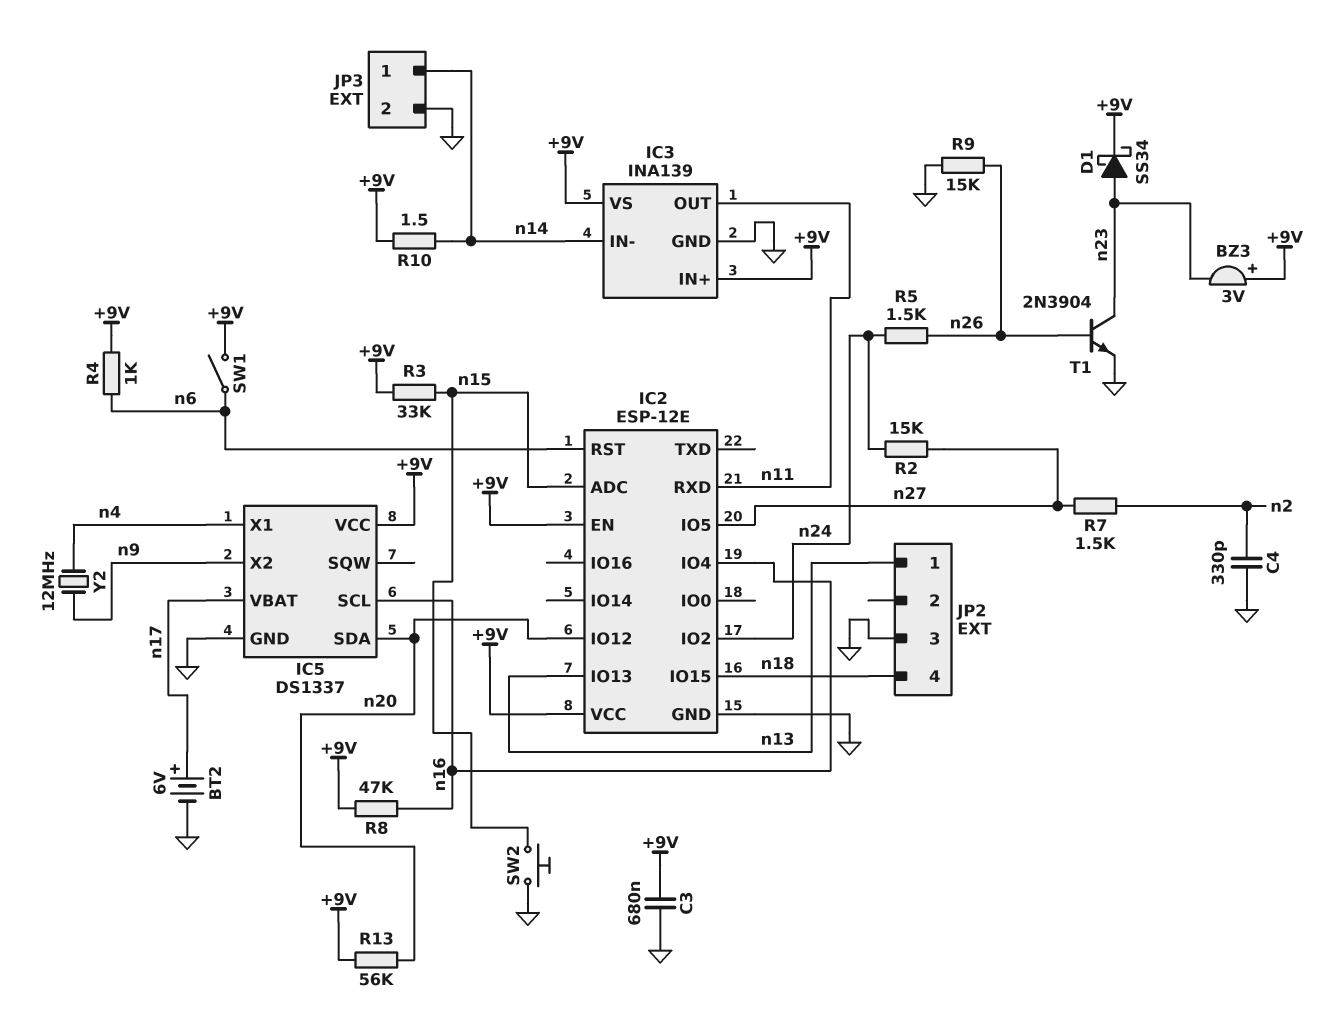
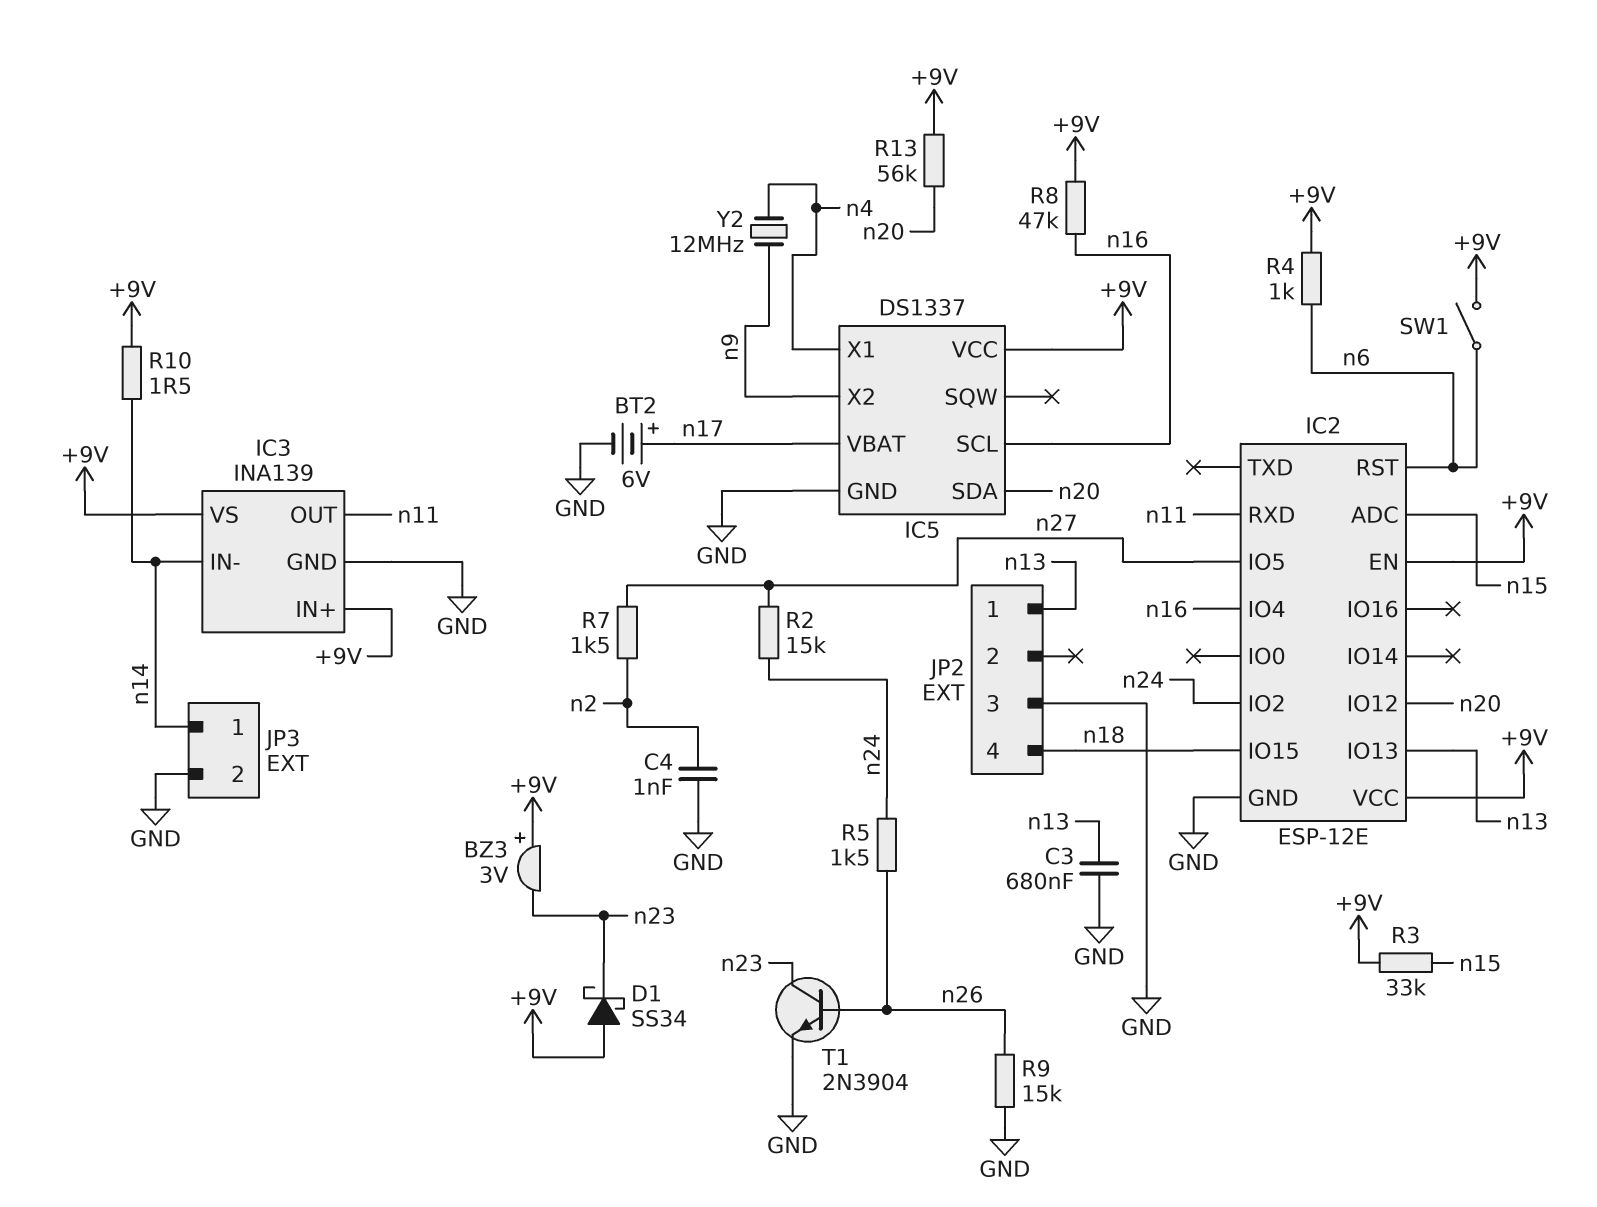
C3: 680nF (+9V, GND) -> 680nF (GND, n13)
C4: 330pF (GND, n2) -> 1nF (GND, n2)
D1: schottky SS34 (A n23, K +9V) -> schottky SS34 (A +9V, K n23)
SW2: button (GND, n15) -> none

